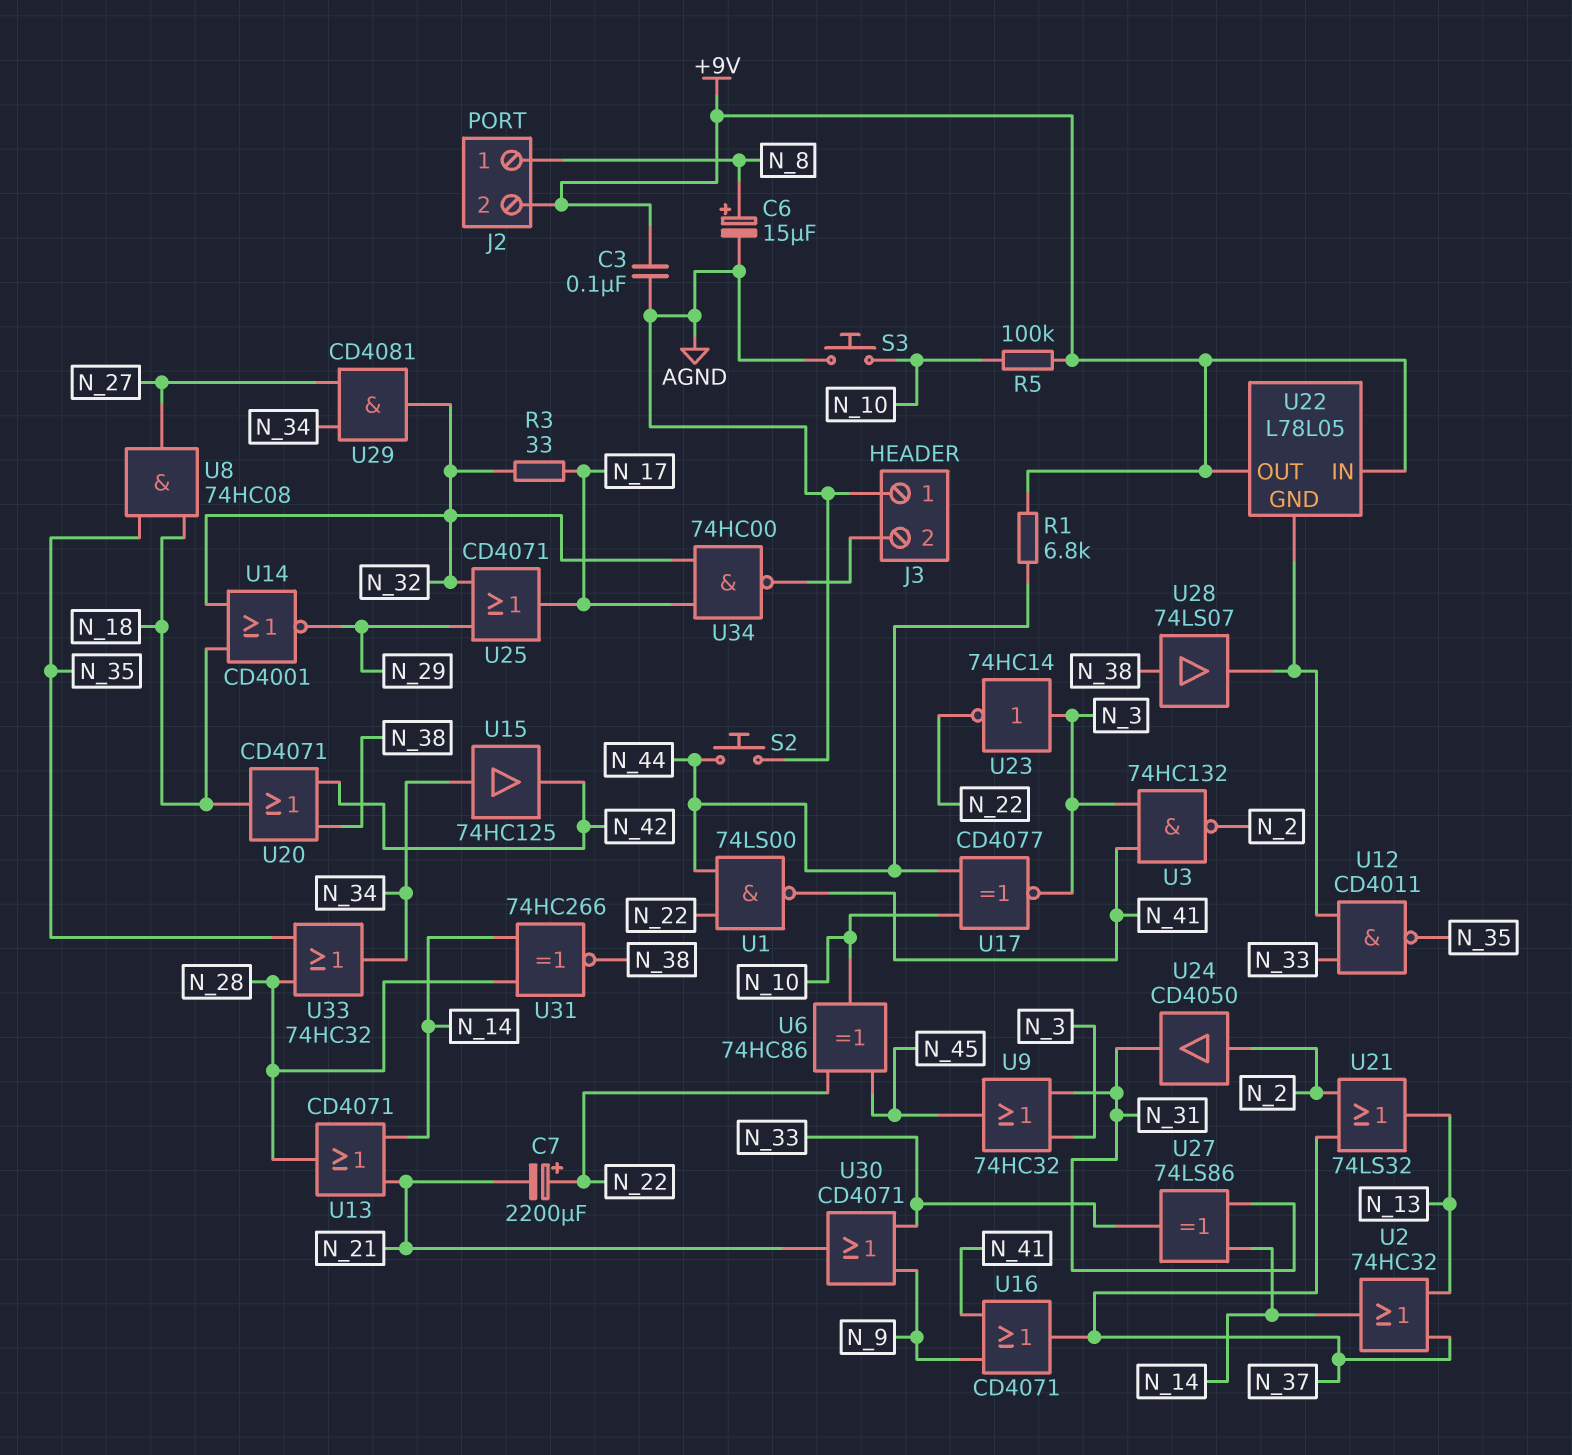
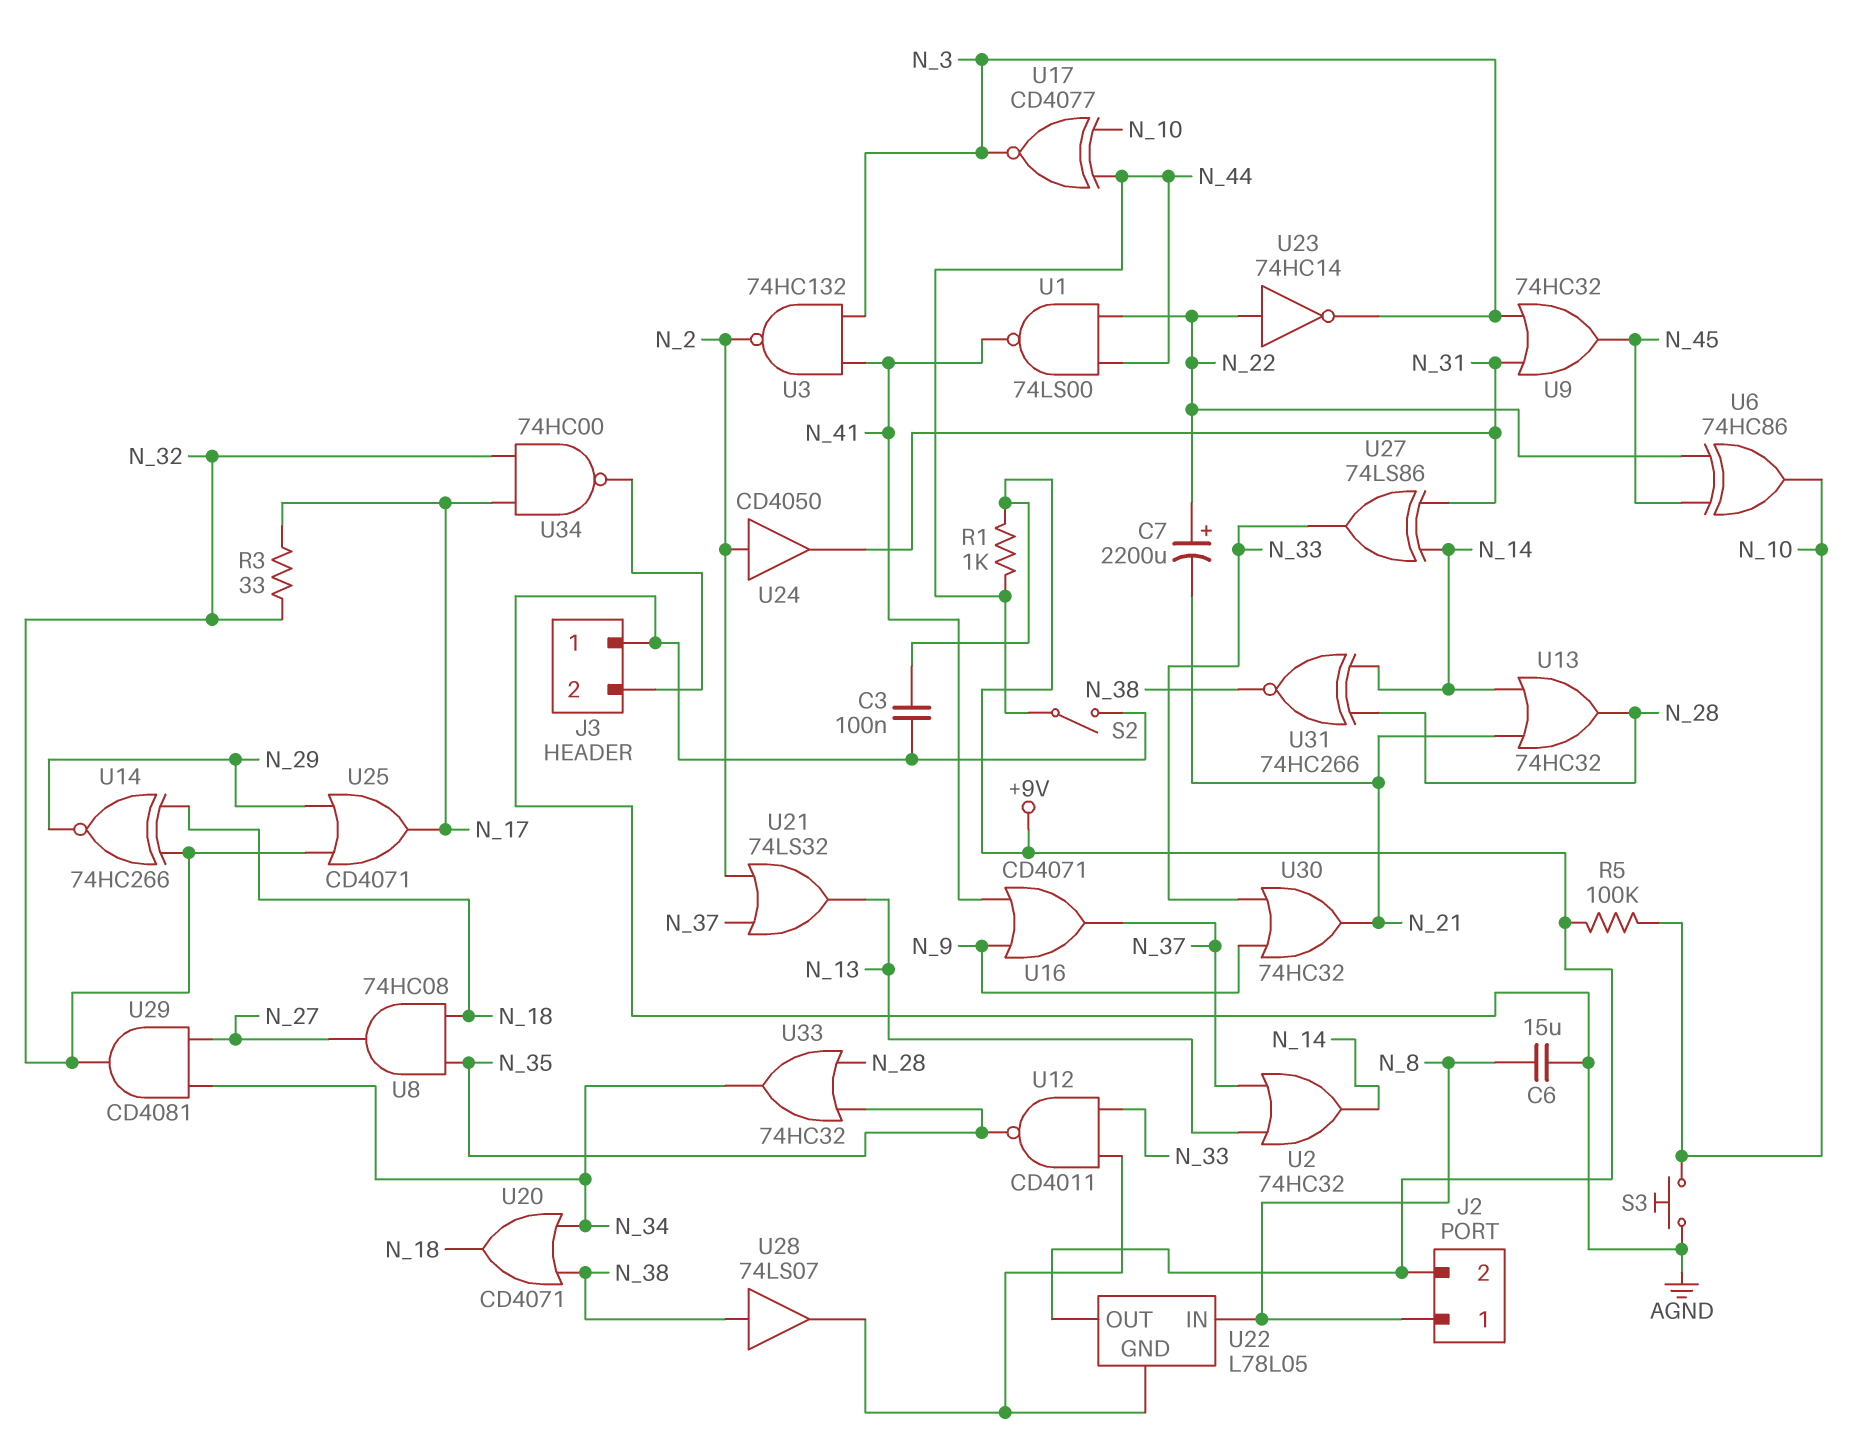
C6: 15uF (plus N_8, minus AGND) -> 15uF (AGND, N_8)
R1: 6.8k (+9V, N_44) -> 1k (+9V, N_44)
S2: button (AGND, N_44) -> switch (AGND, N_44)
U13: OR CD4071 (in N_14, in N_21, out N_28) -> OR 74HC32 (in N_14, in N_21, out N_28)
U14: NOR CD4001 (in N_18, in N_32, out N_29) -> XNOR 74HC266 (in N_18, in N_32, out N_29)
U15: buffer 74HC125 (in N_34, out N_42) -> none
U20: OR CD4071 (in N_38, in N_42, out N_18) -> OR CD4071 (in N_34, in N_38, out N_18)
U22 pin IN: +9V -> N_8
U23: NOT 74HC14 (in N_3, out N_22) -> NOT 74HC14 (in N_22, out N_3)
U30: OR CD4071 (in N_9, in N_33, out N_21) -> OR 74HC32 (in N_9, in N_33, out N_21)

